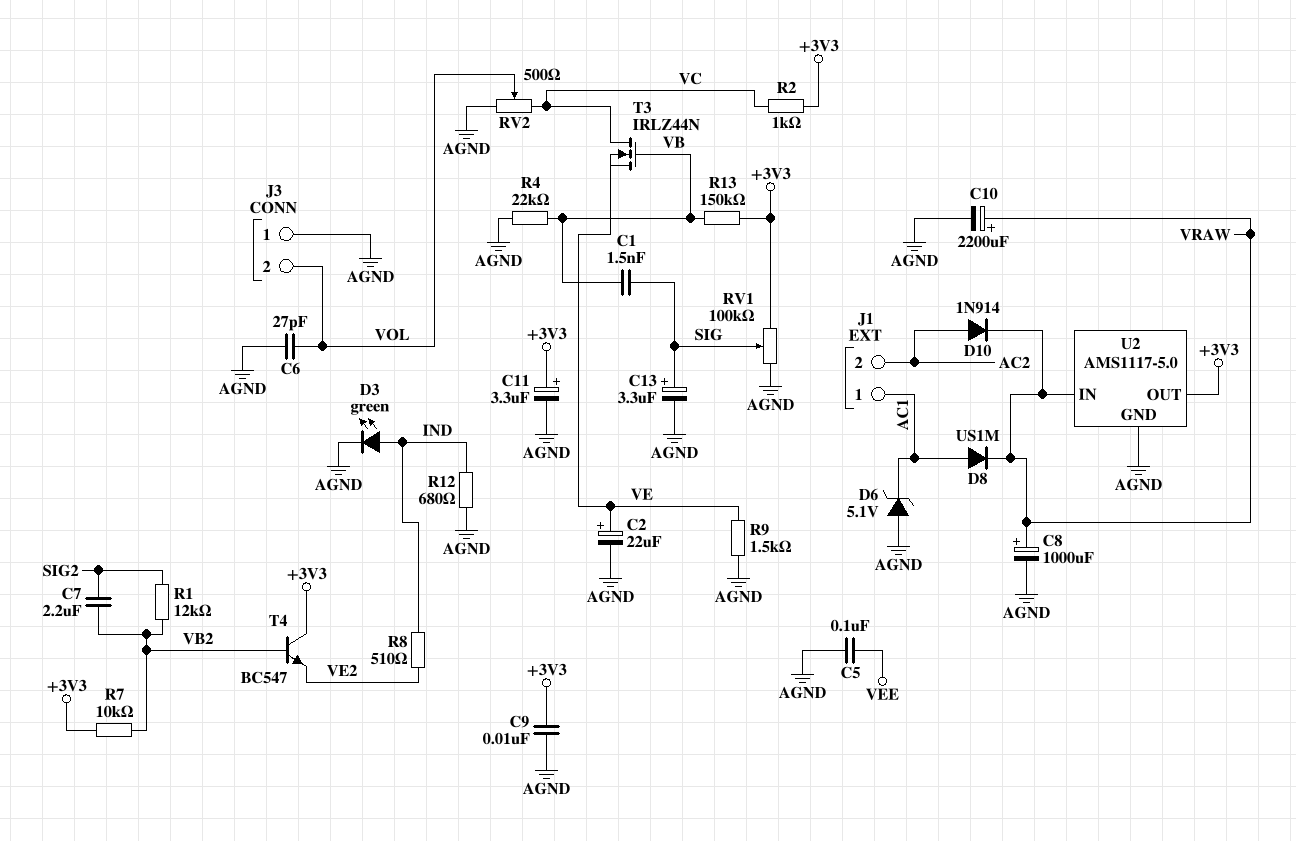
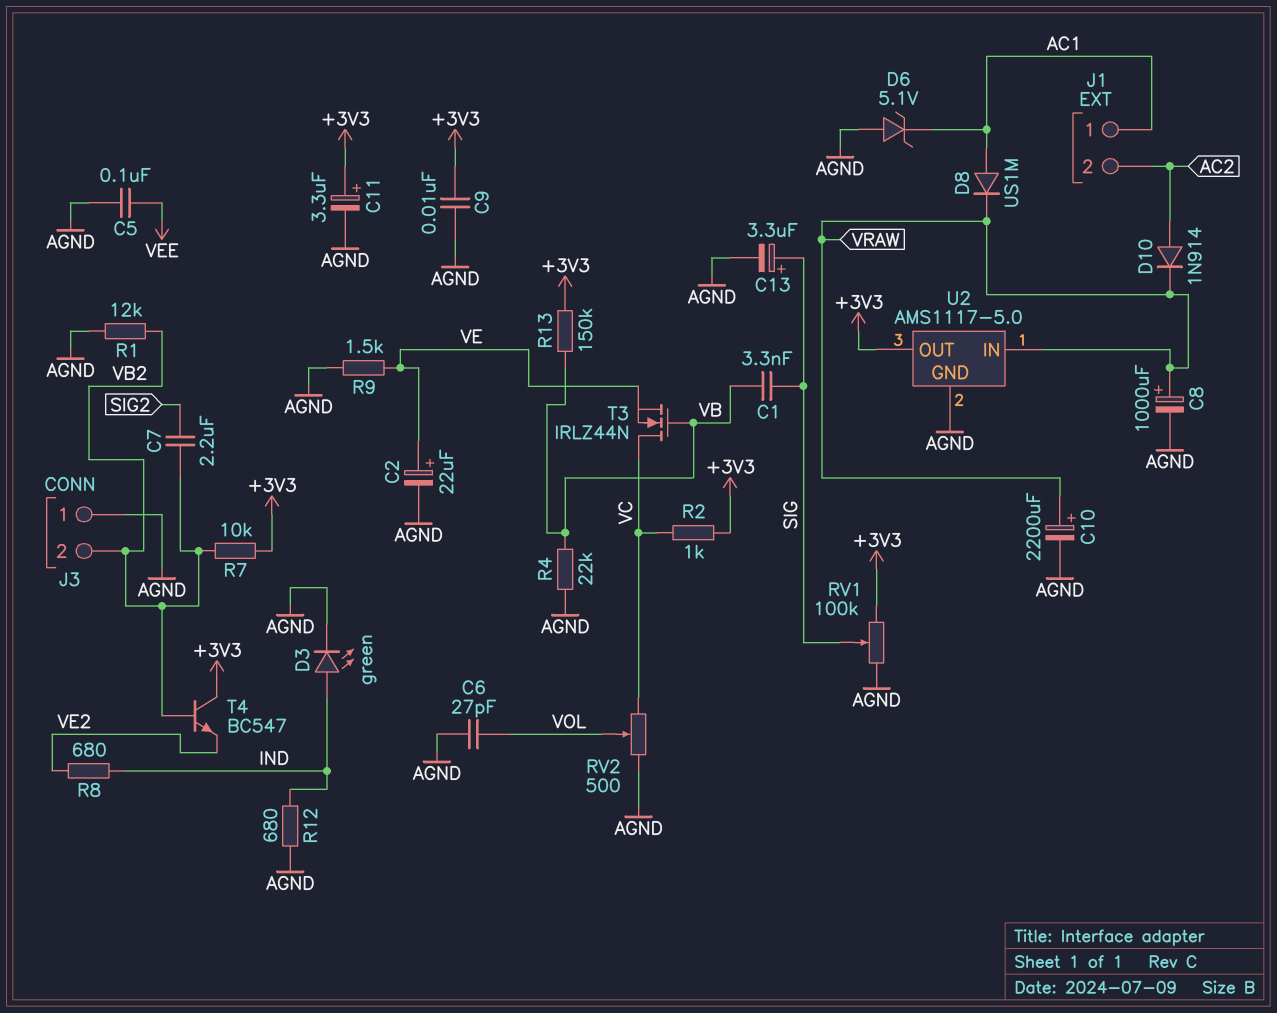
C1: 1.5nF (SIG, VB) -> 3.3nF (SIG, VB)
J3 pin 2: VOL -> VB2
R1: 12k (SIG2, VB2) -> 12k (AGND, VB2)
R8: 510 (IND, VE2) -> 680 (IND, VE2)

